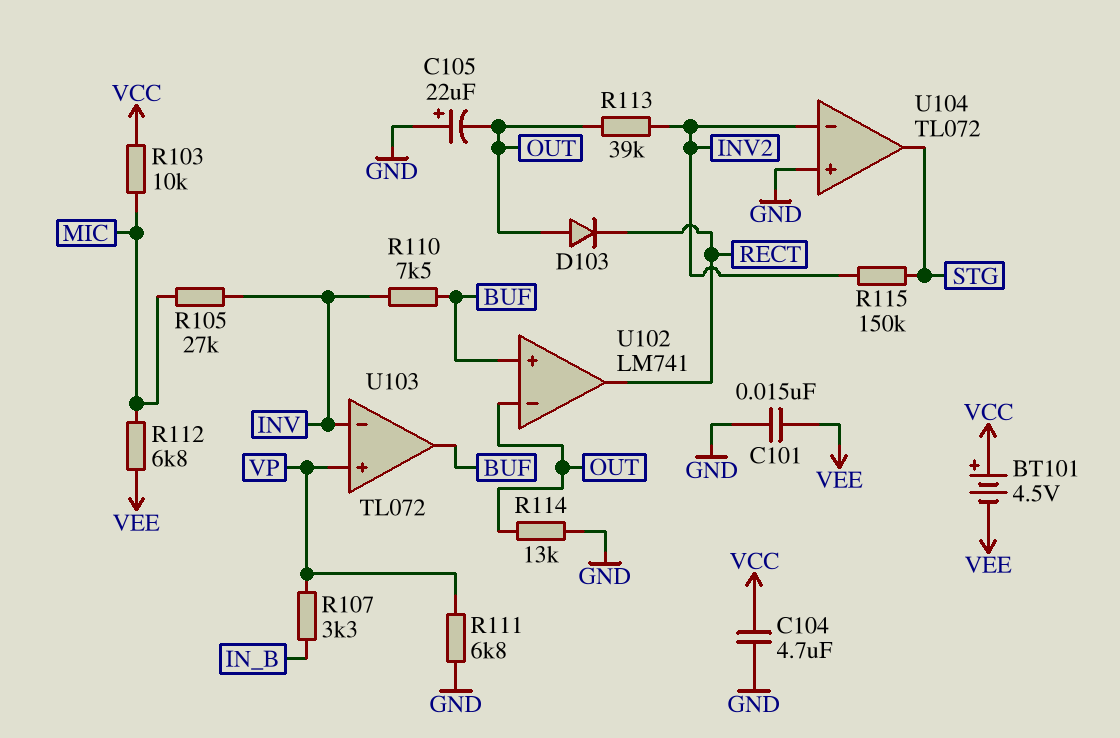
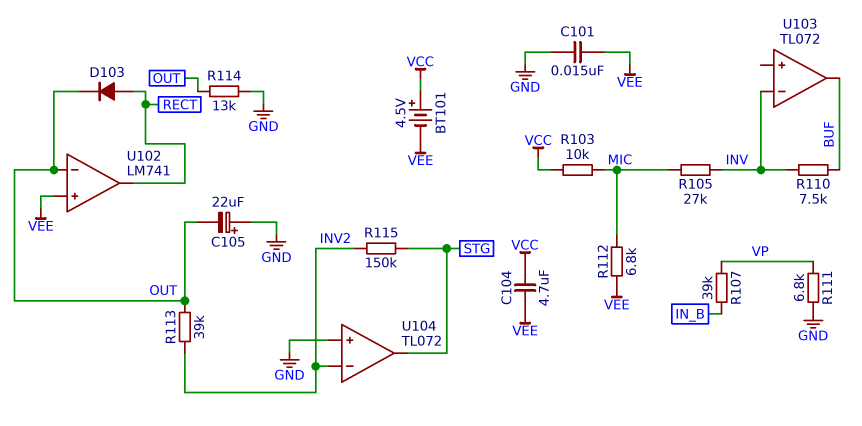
C104: 4.7uF (GND, VCC) -> 4.7uF (VCC, VEE)
D103: diode (A OUT, K RECT) -> diode (A RECT, K OUT)
R107: 3.3k (IN_B, VP) -> 39k (IN_B, VP)
U102 pin in+: BUF -> VEE
U103 pin in+: VP -> none

